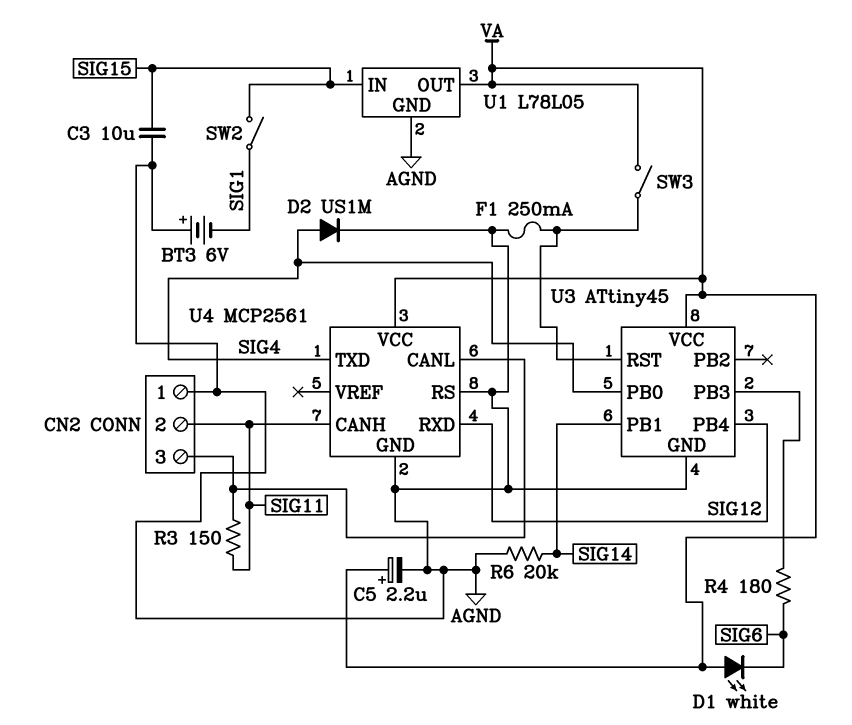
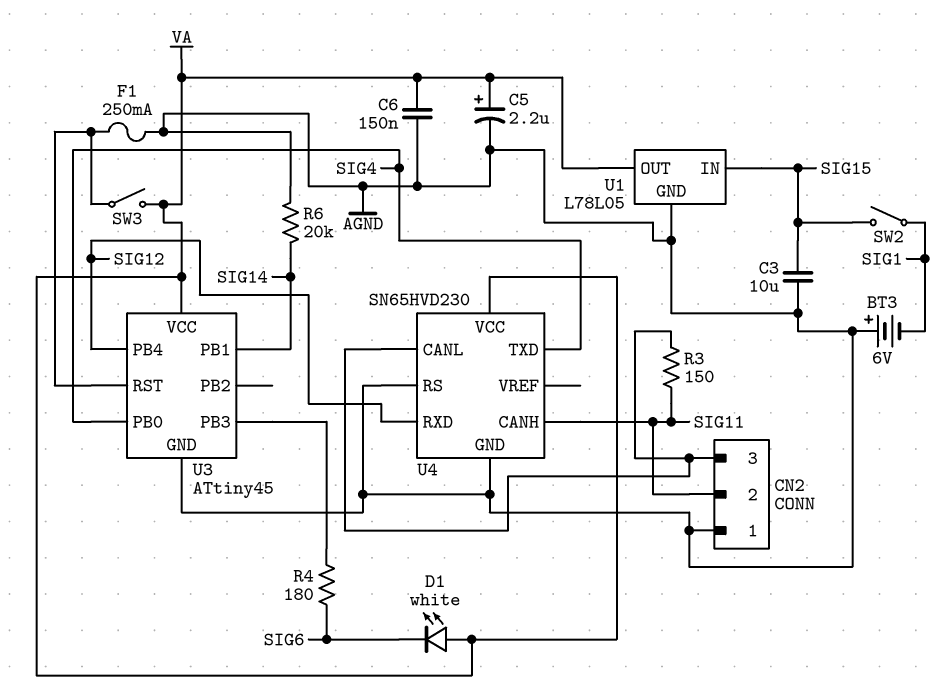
C6: none -> 150nF (AGND, VA)
D2: diode US1M (A SIG4, K AGND) -> none
U4: MCP2561 -> SN65HVD230

